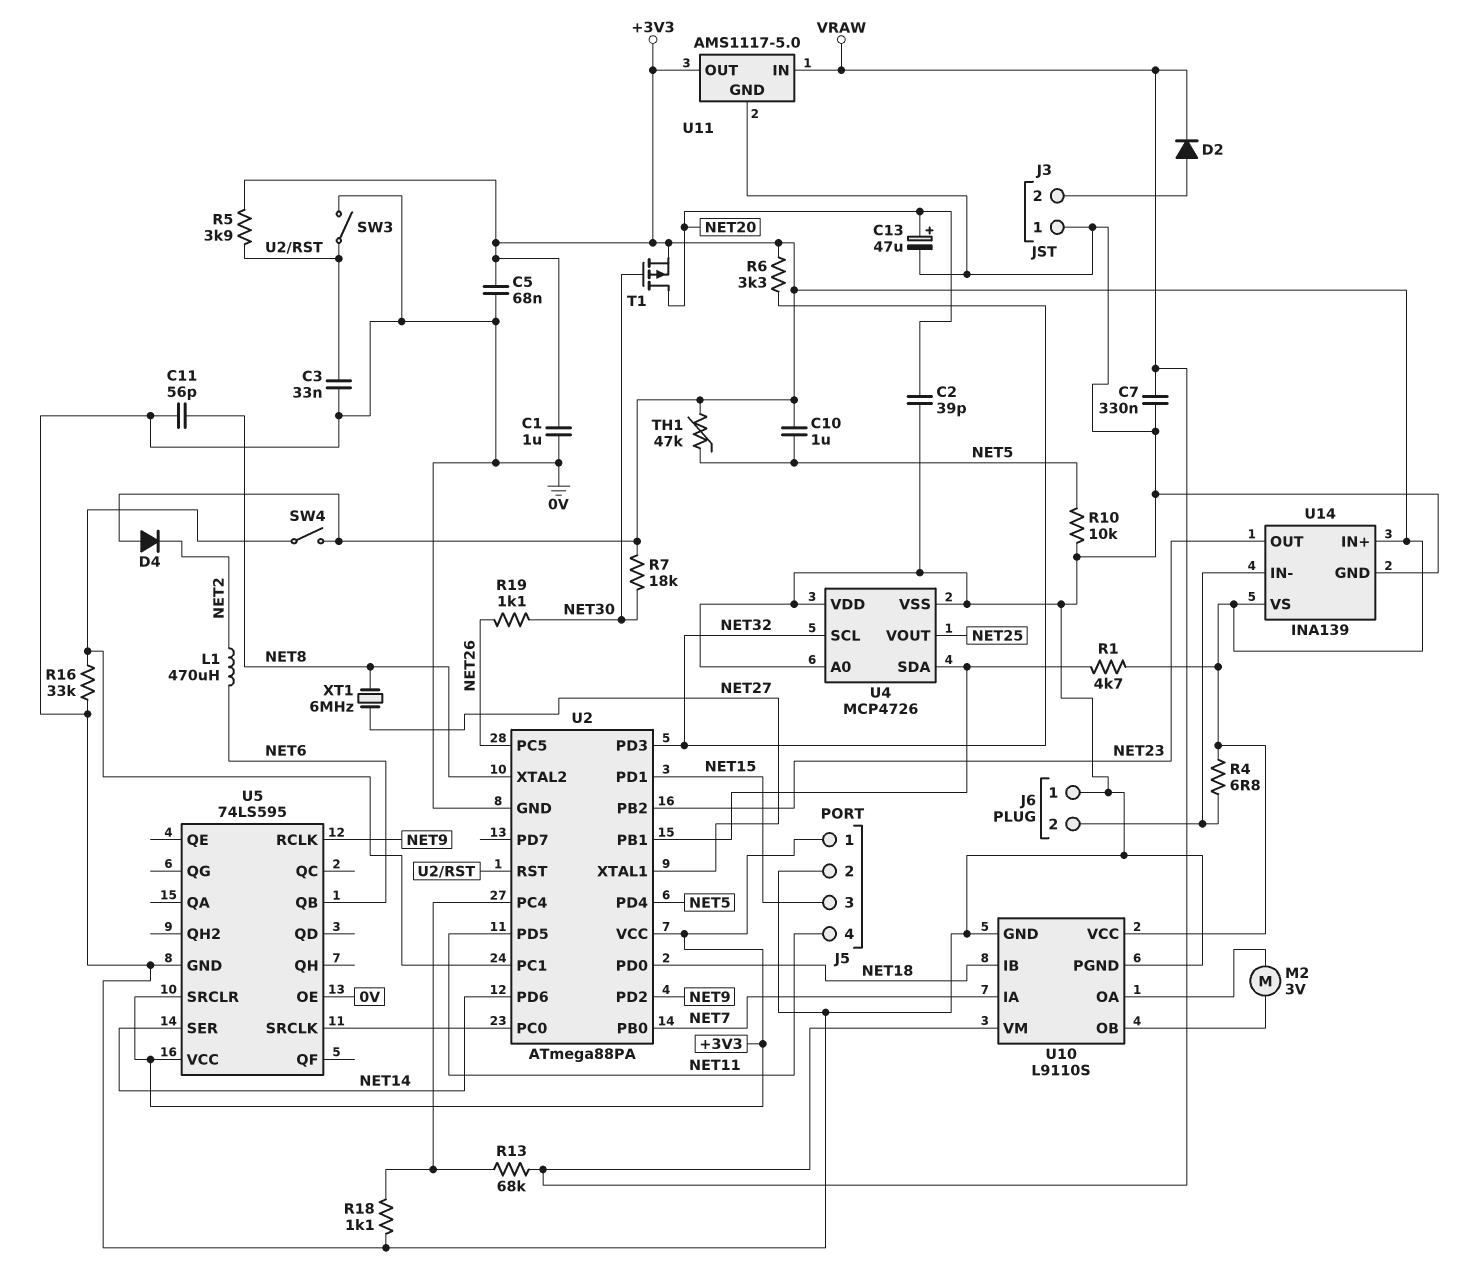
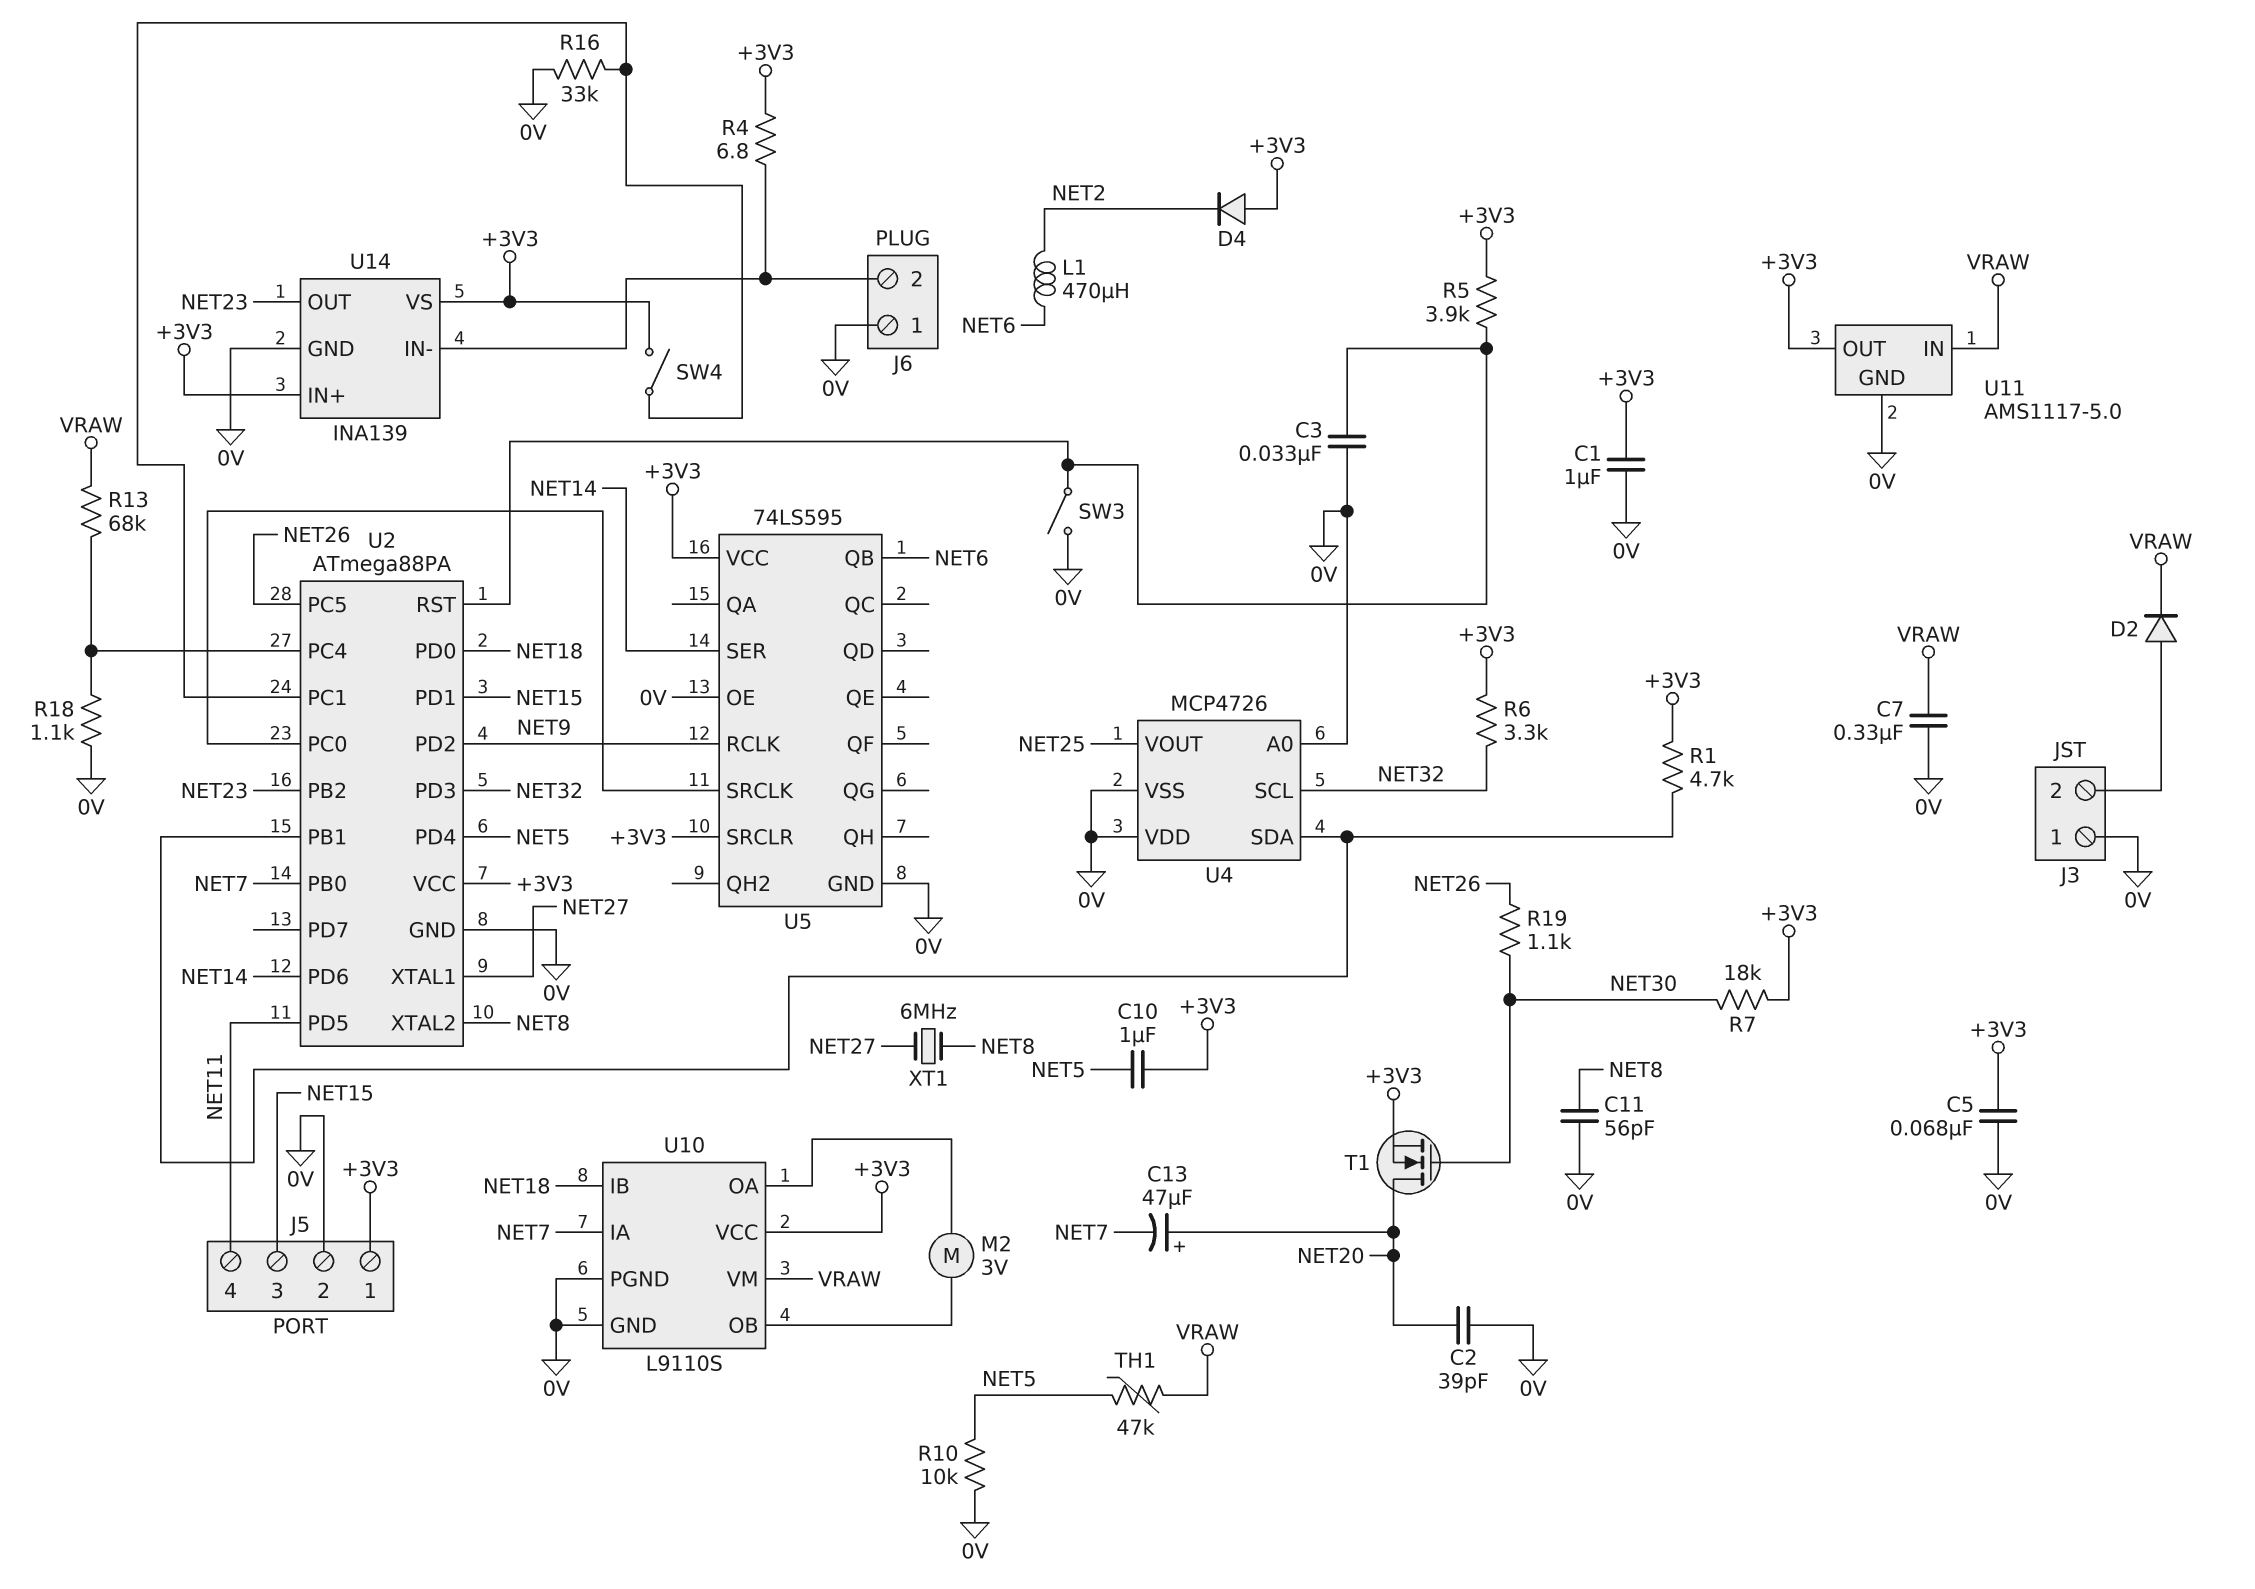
C13: 47uF (plus NET20, minus 0V) -> 47uF (plus NET20, minus NET7)
T1: PMOS (G NET30, D NET20, S +3V3) -> NMOS (G NET30, D NET20, S +3V3)
TH1: 47k (+3V3, NET5) -> 47k (NET5, VRAW)

